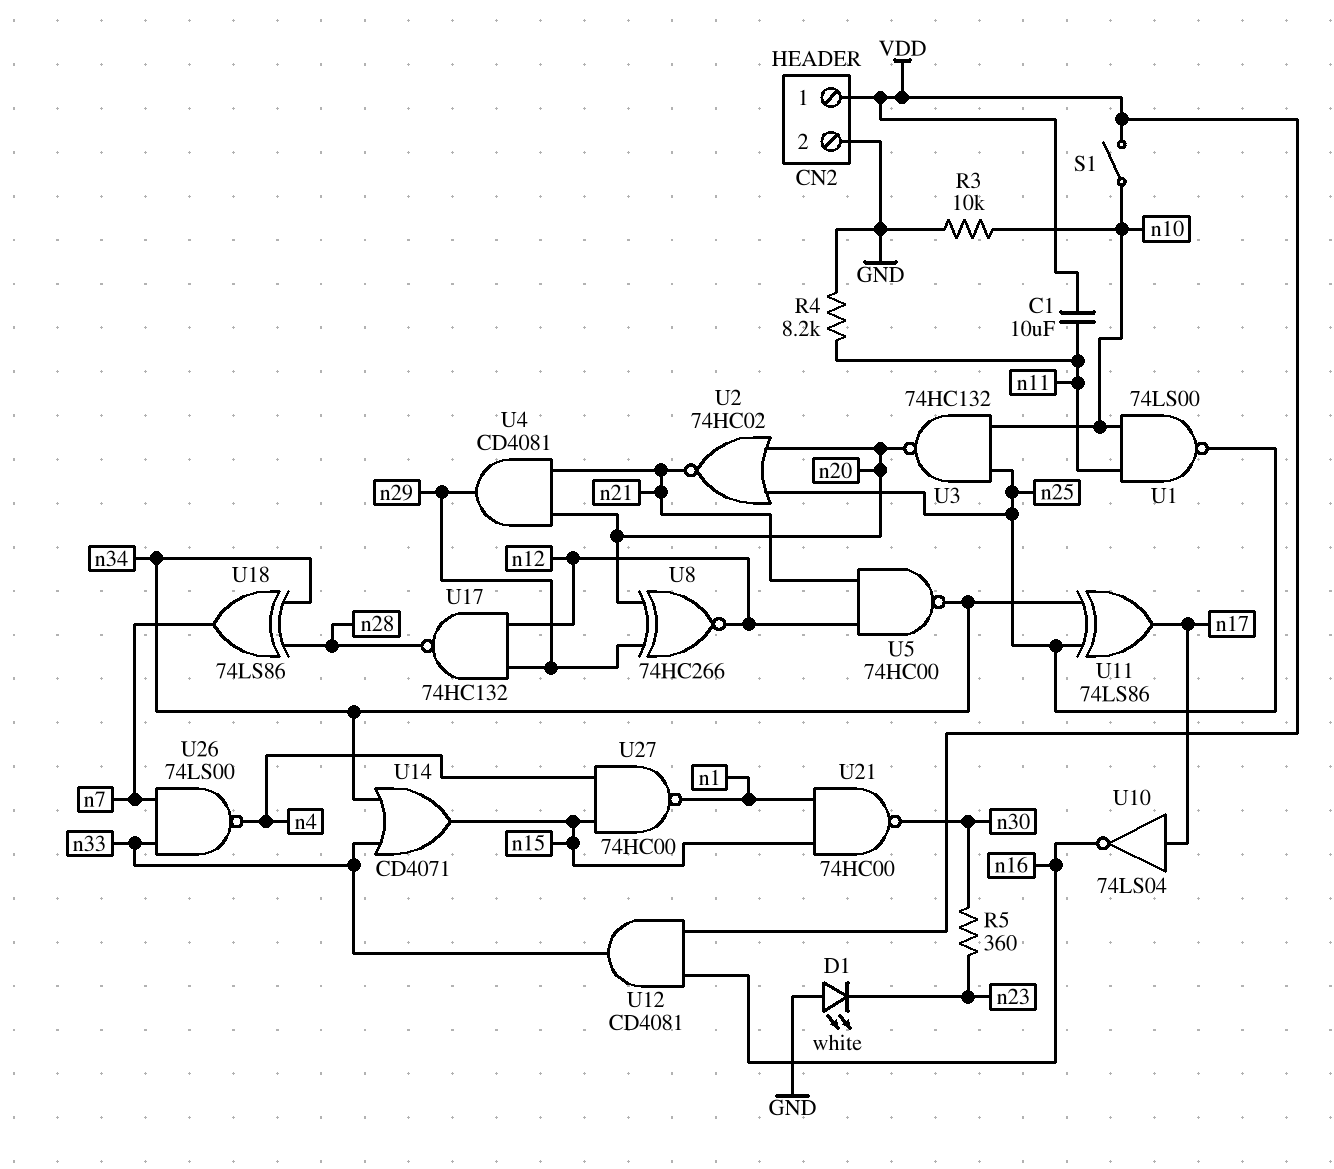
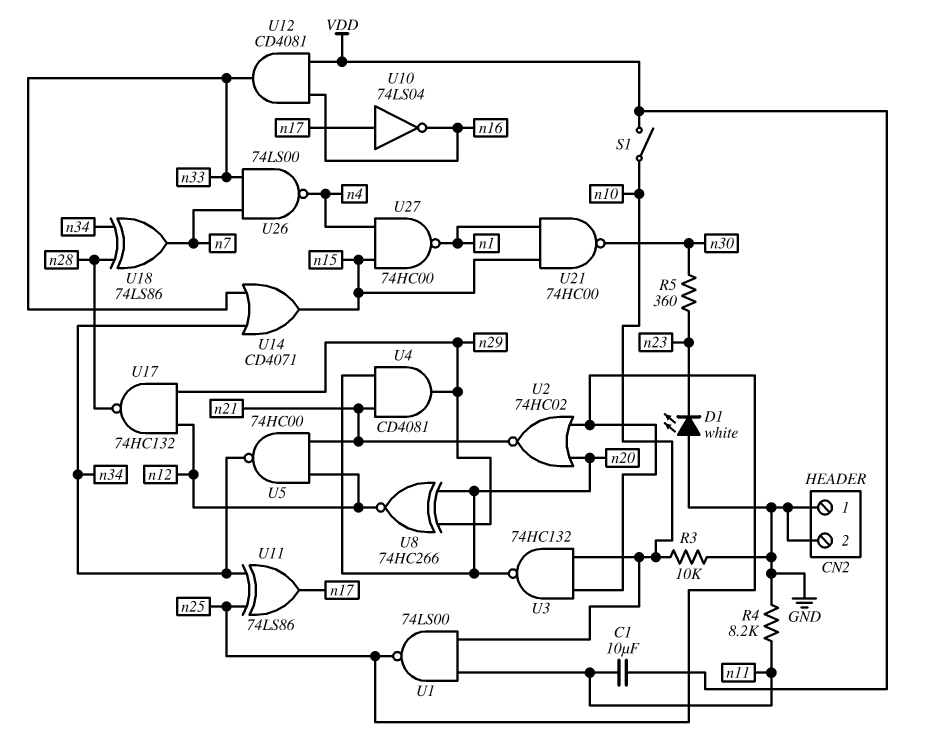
CN2 pin 1: VDD -> GND

